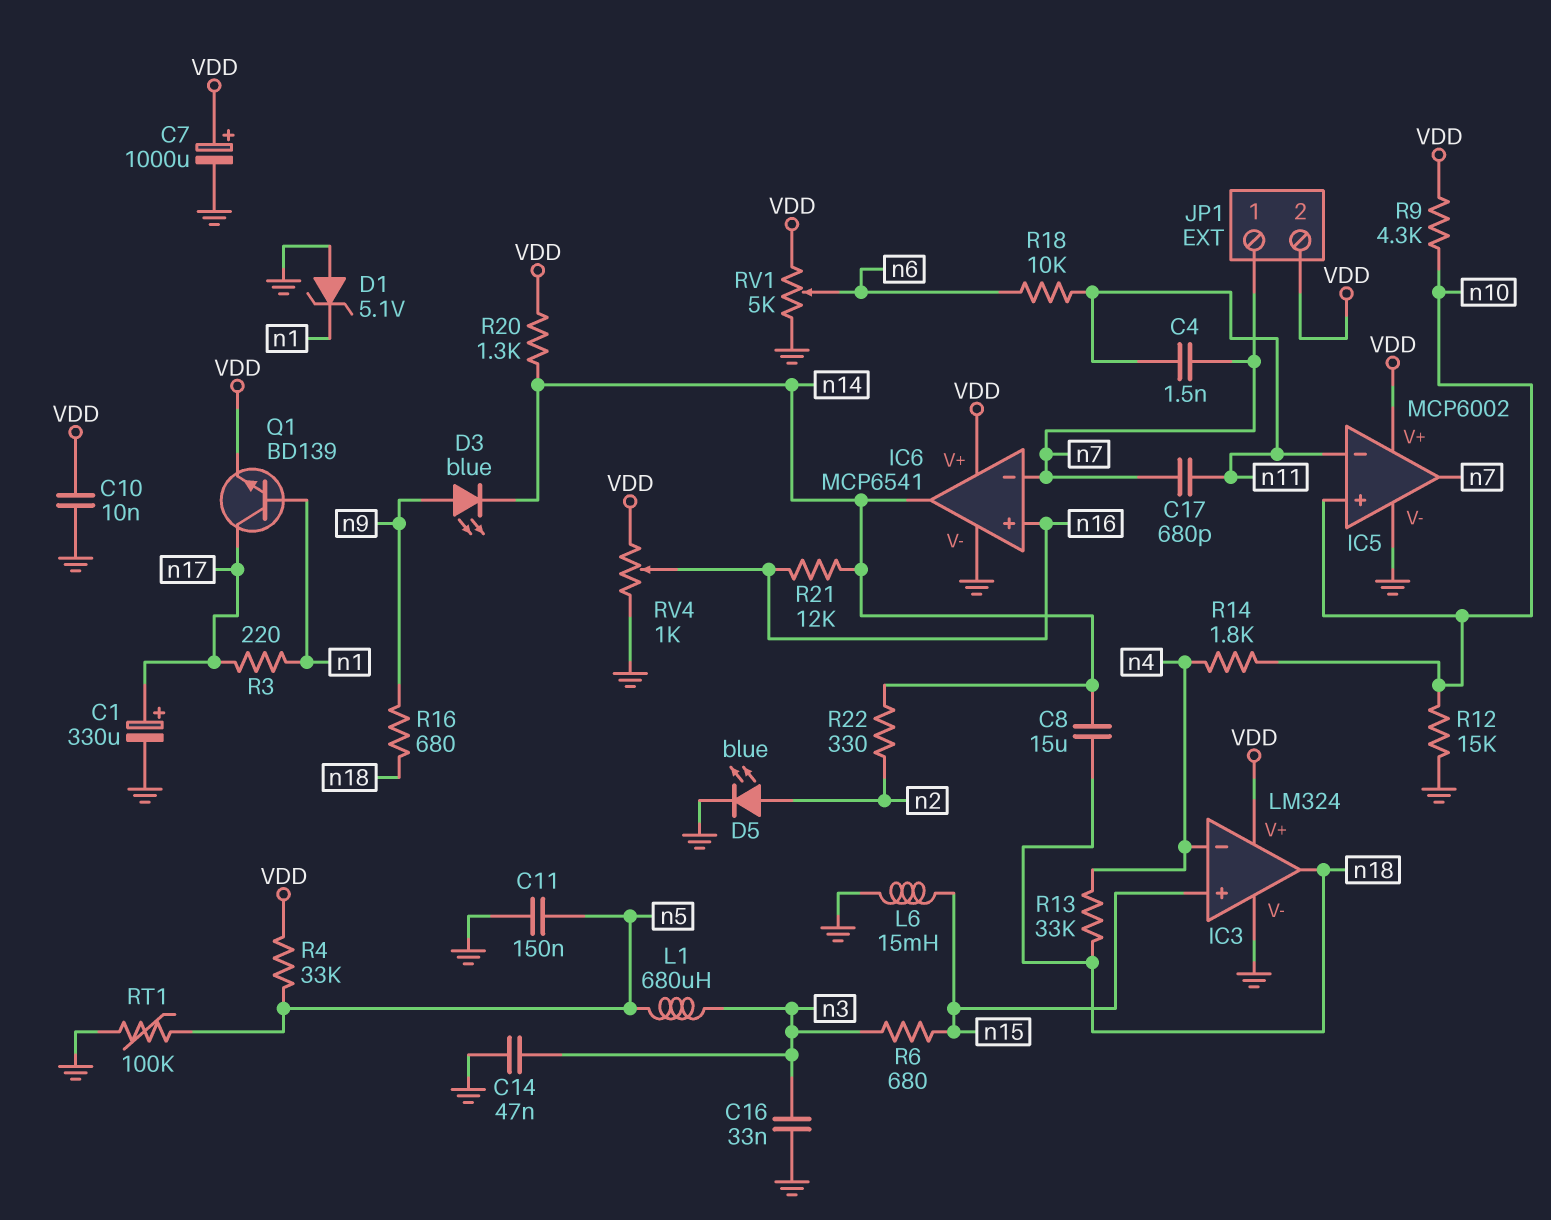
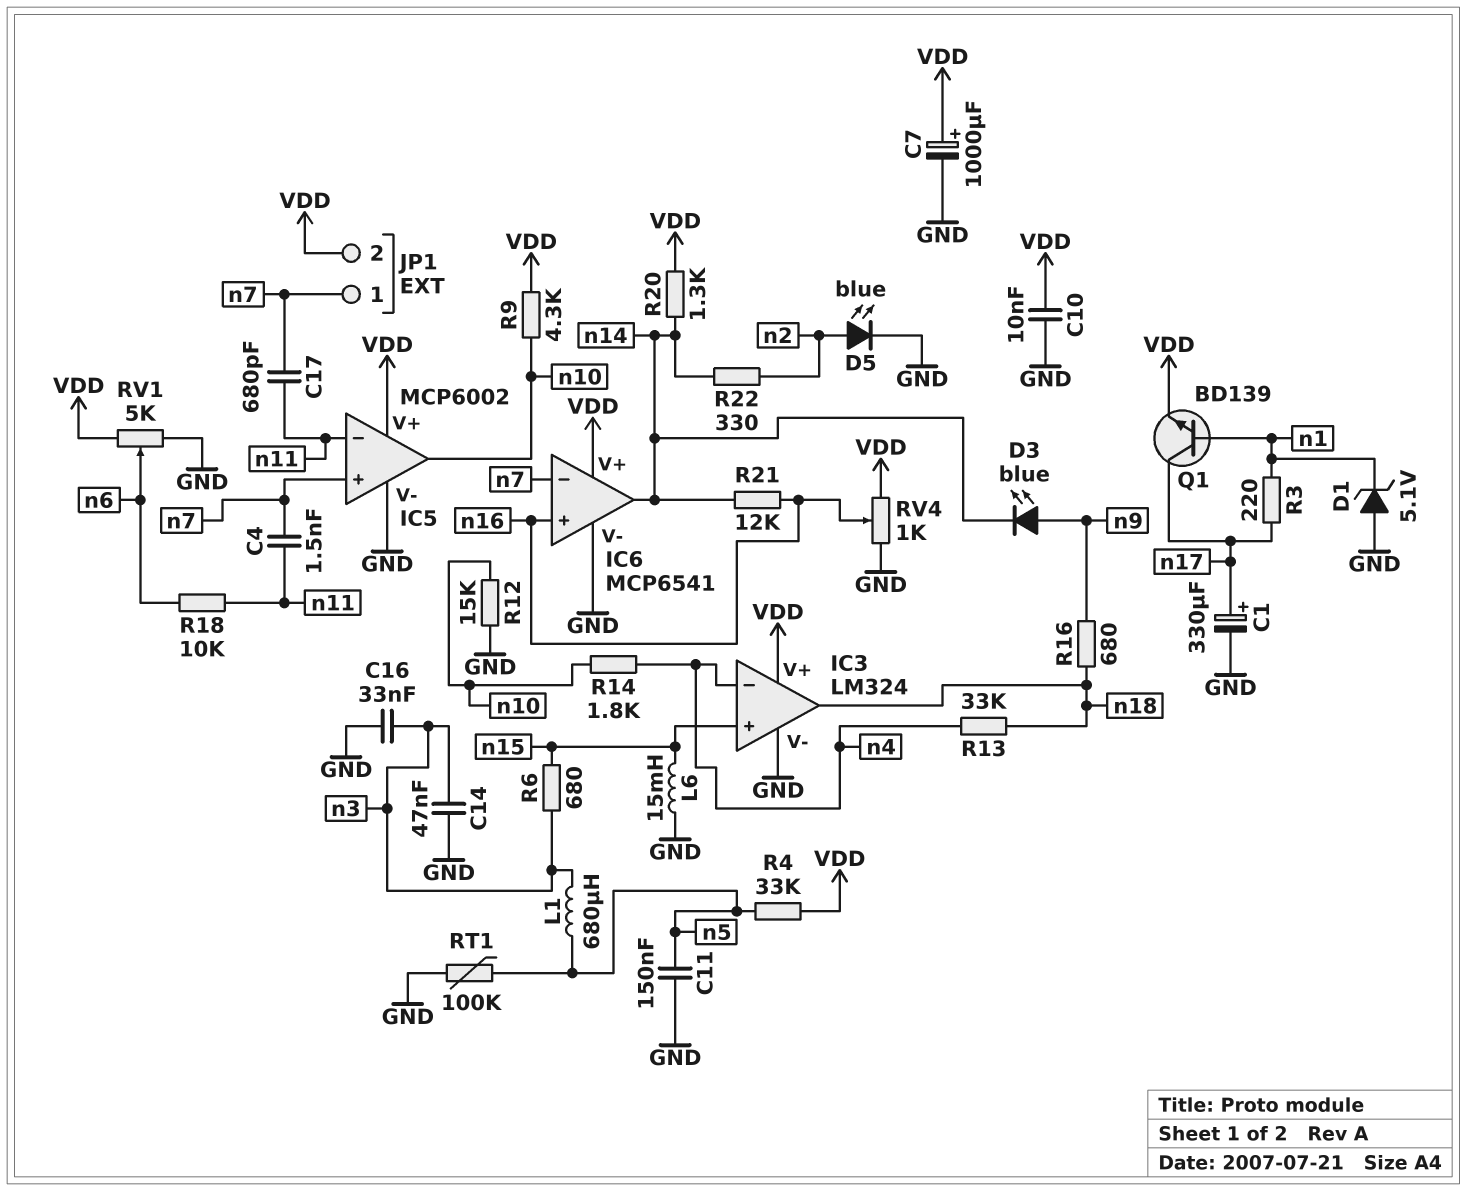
C8: 15uF (n14, n18) -> none
IC5 pin in+: n10 -> n7
IC5 pin out: n7 -> n10

